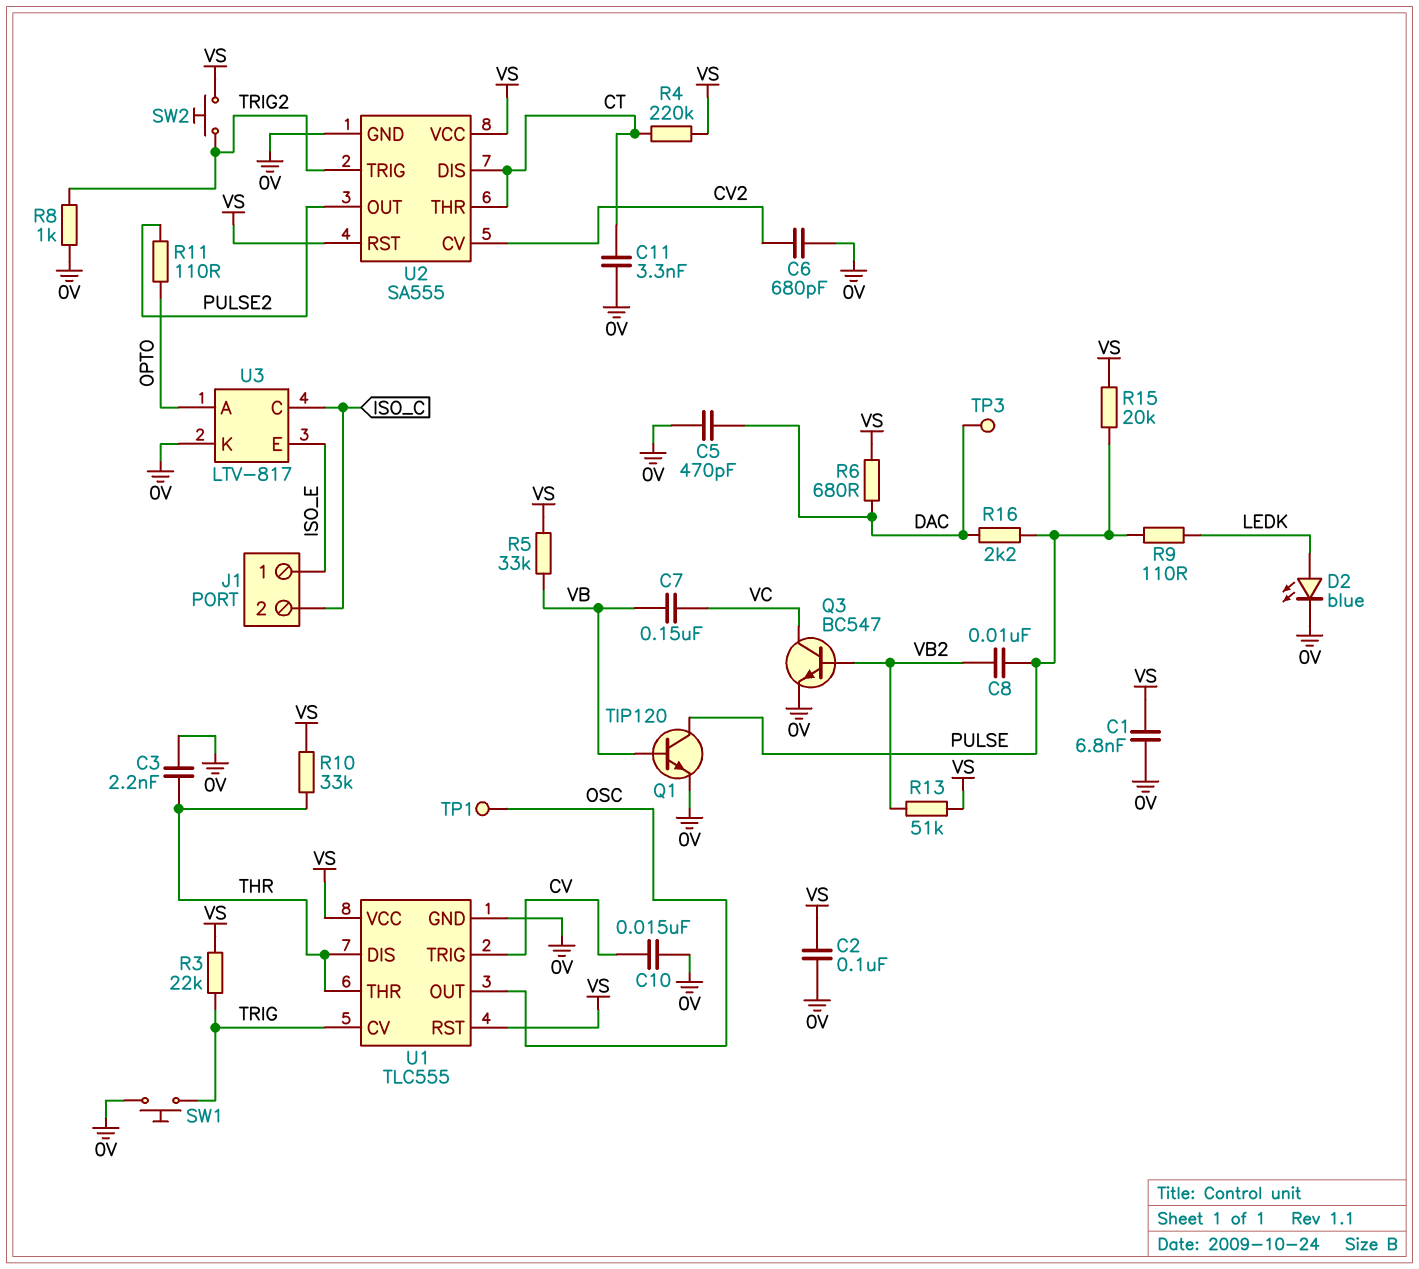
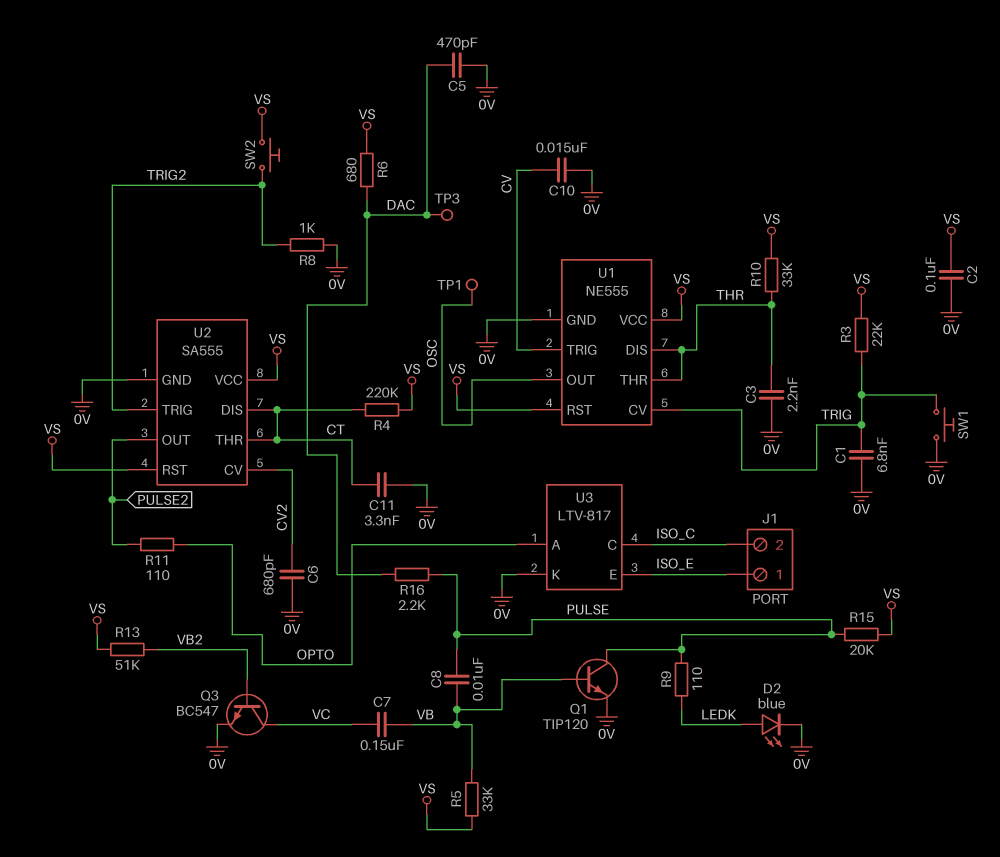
C1: 6.8nF (0V, VS) -> 6.8nF (0V, TRIG)
C8: 10nF (PULSE, VB2) -> 10nF (PULSE, VB)
U1: TLC555 -> NE555

